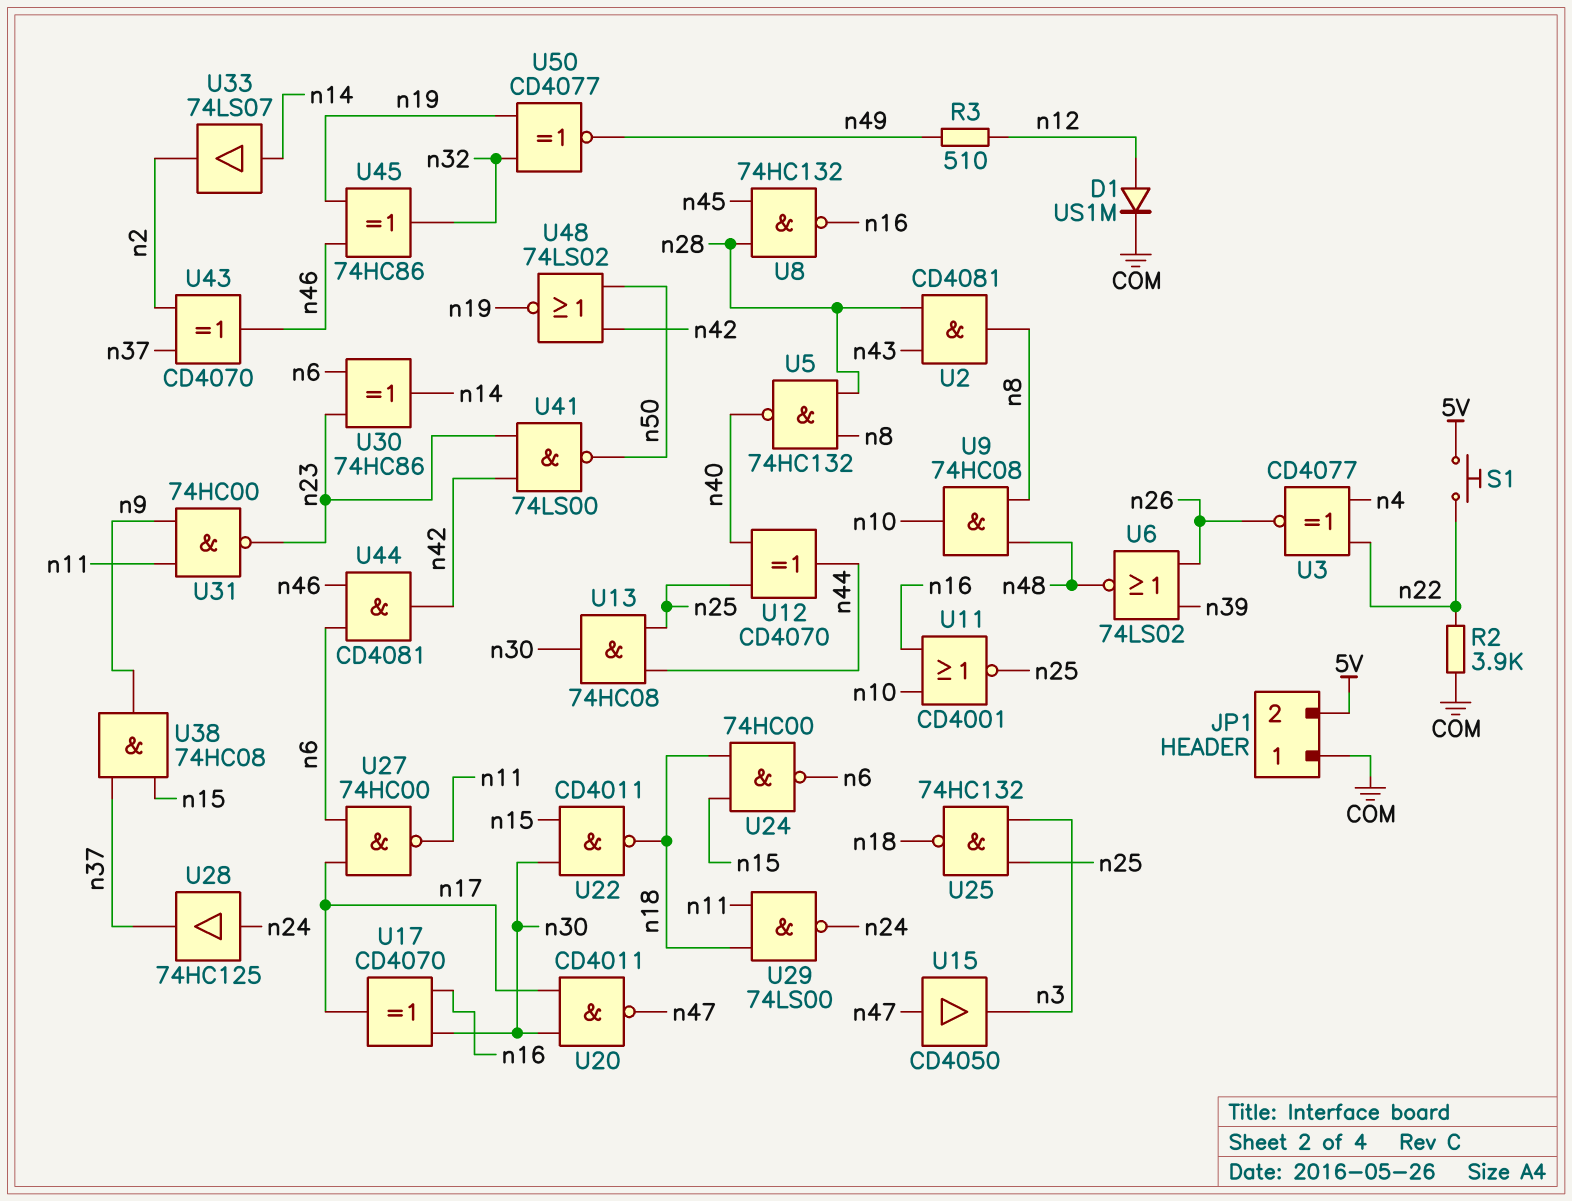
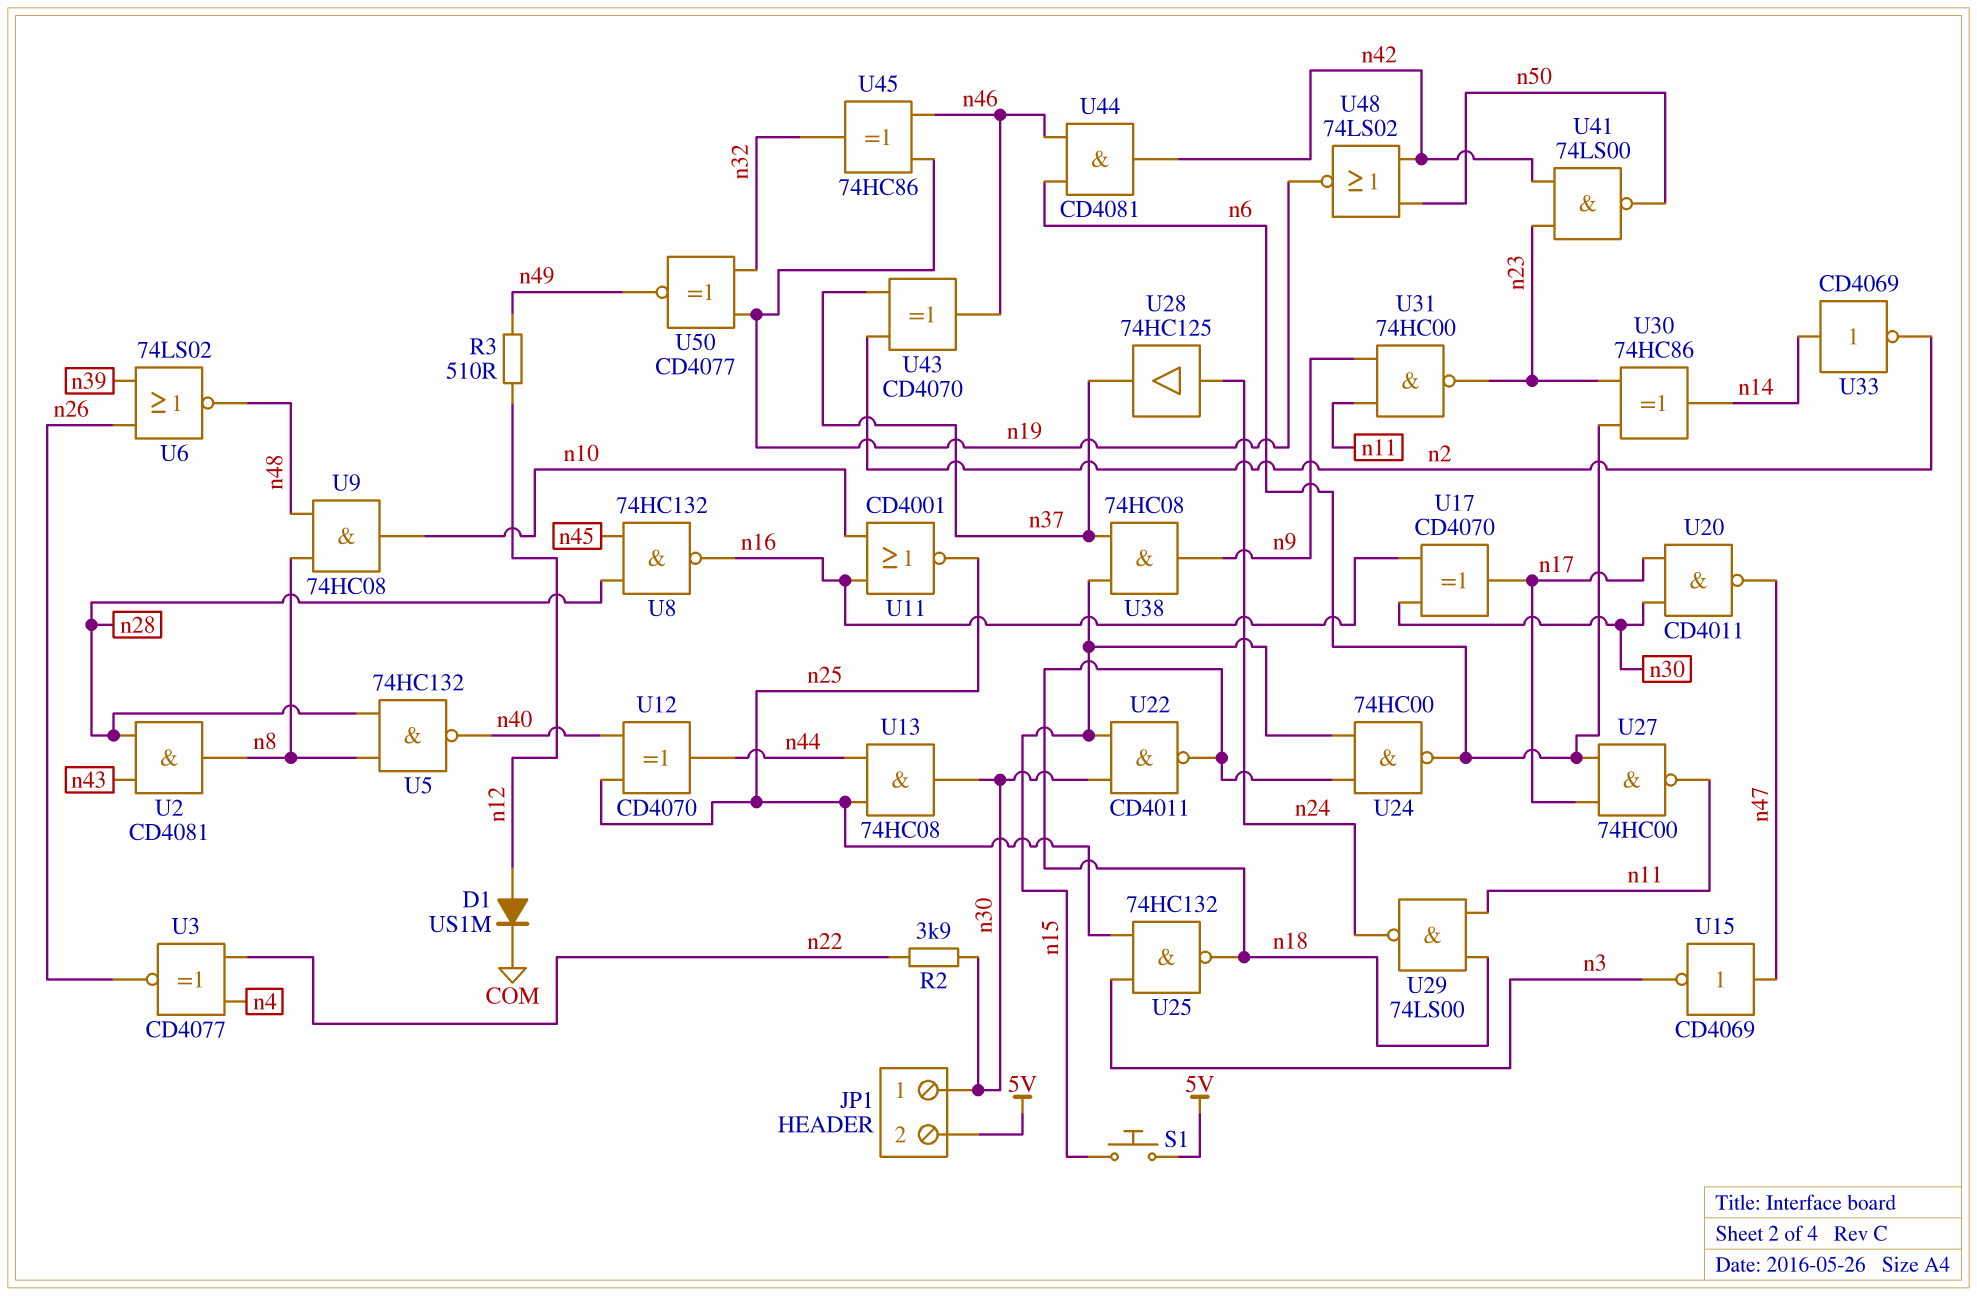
JP1 pin 1: COM -> n30
R2: 3.9k (COM, n22) -> 3.9k (n22, n30)
S1: button (5V, n22) -> button (5V, n15)
U15: buffer CD4050 (in n47, out n3) -> NOT CD4069 (in n47, out n3)
U33: buffer 74LS07 (in n14, out n2) -> NOT CD4069 (in n14, out n2)

